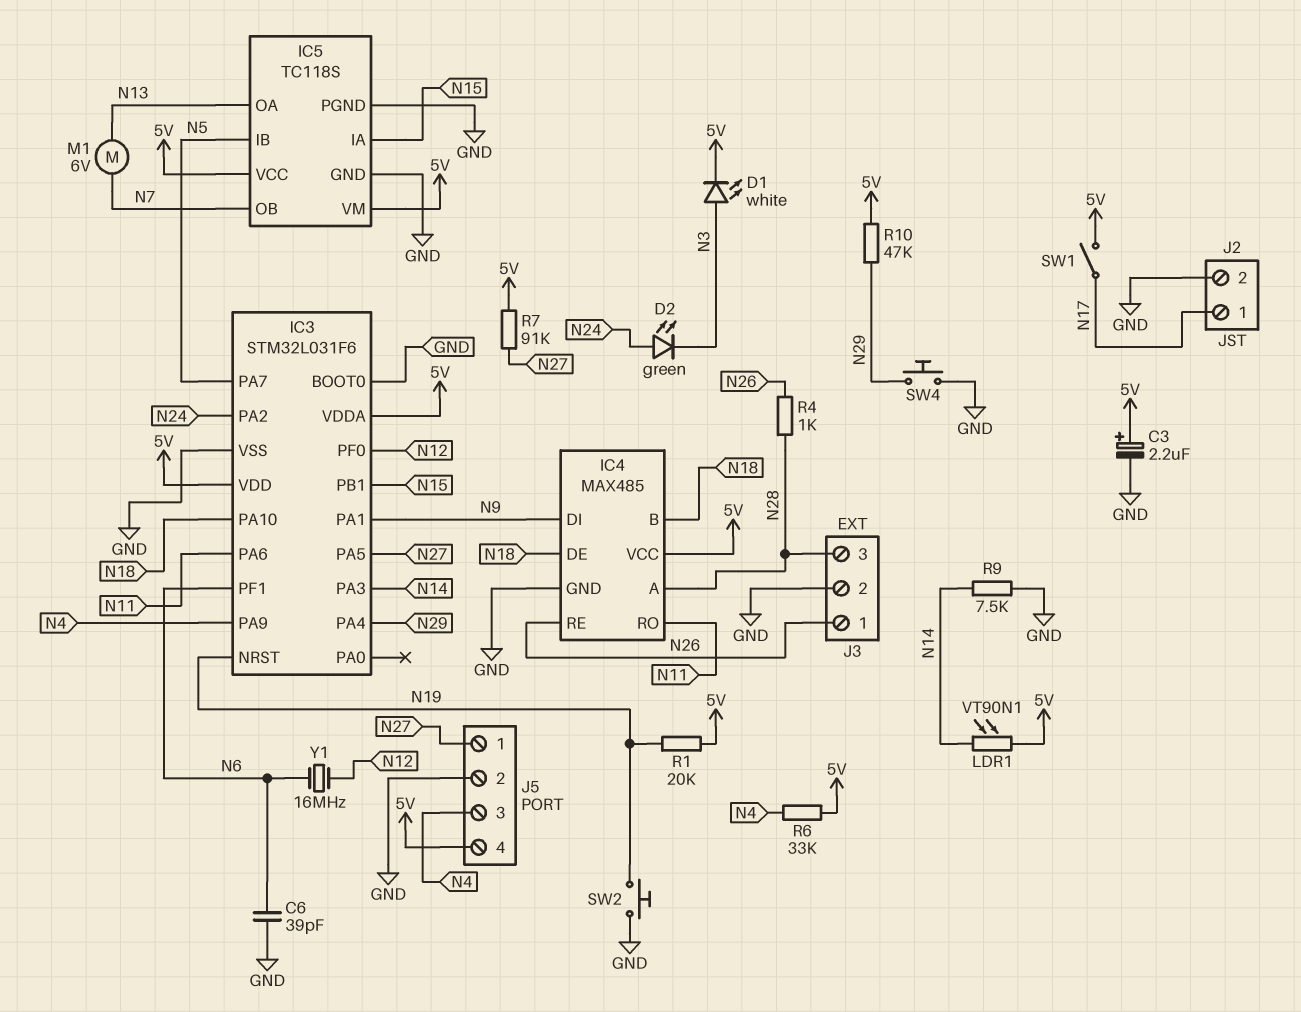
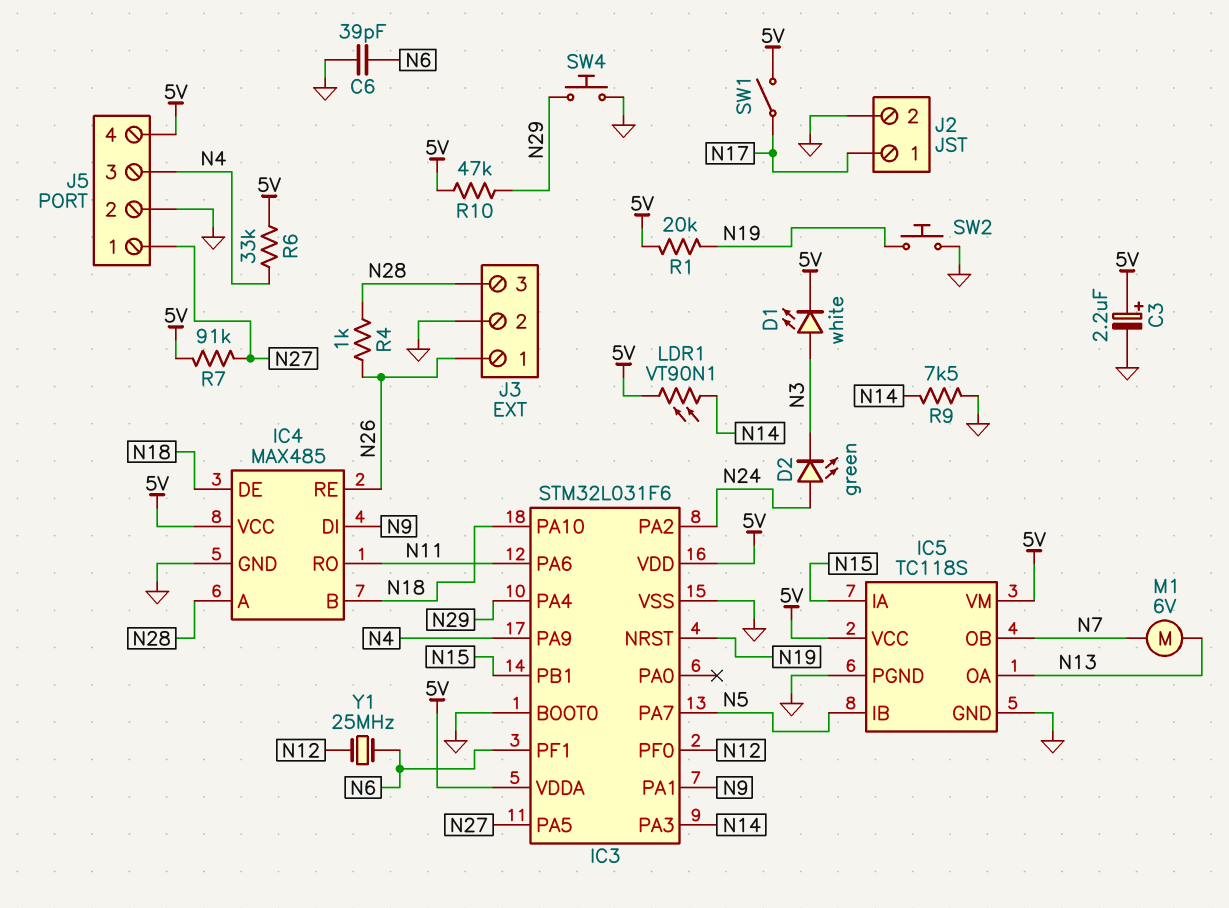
Y1: 16MHz (N6, N12) -> 25MHz (N6, N12)

